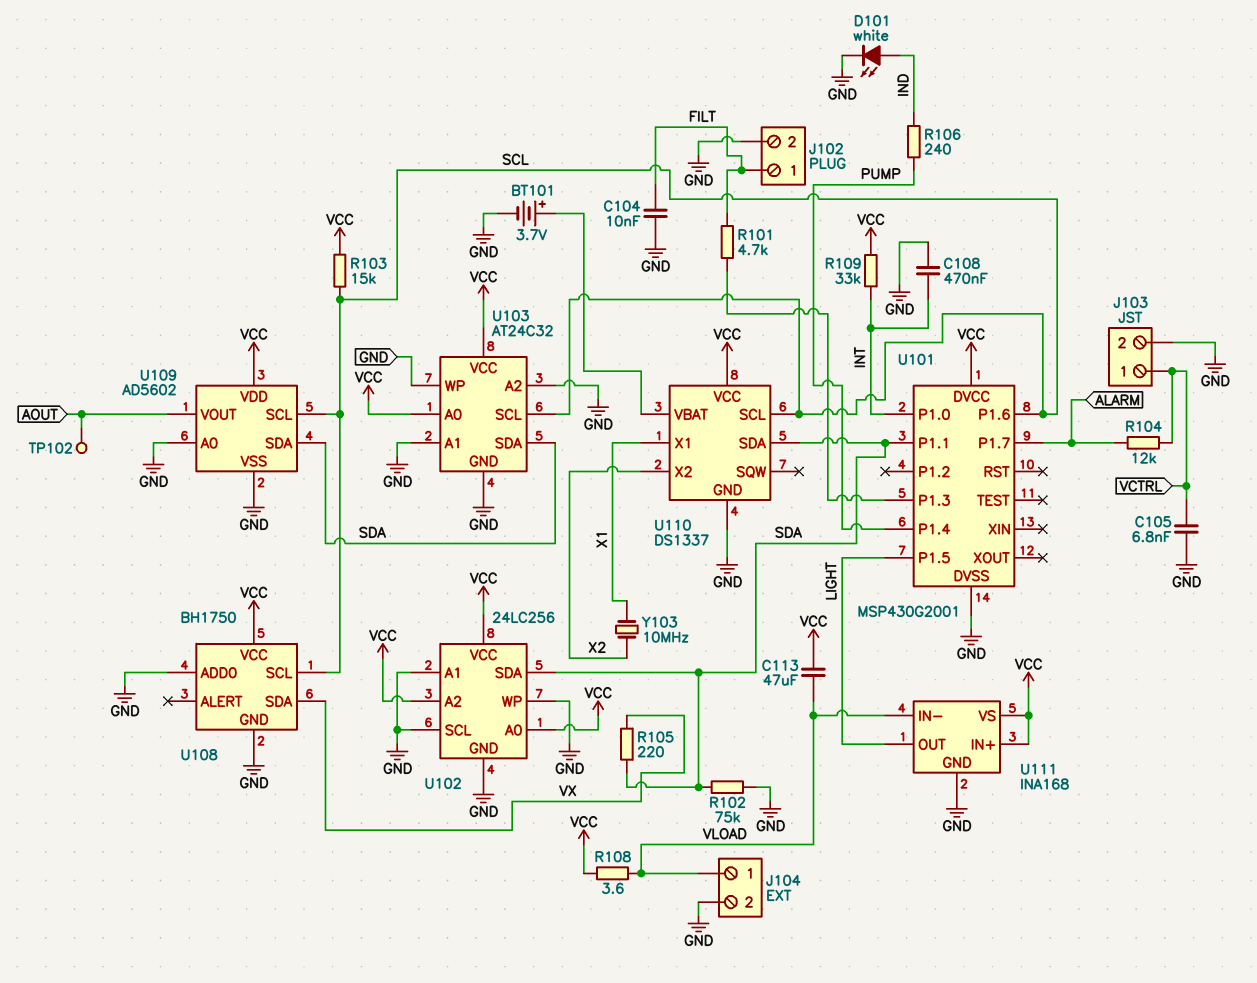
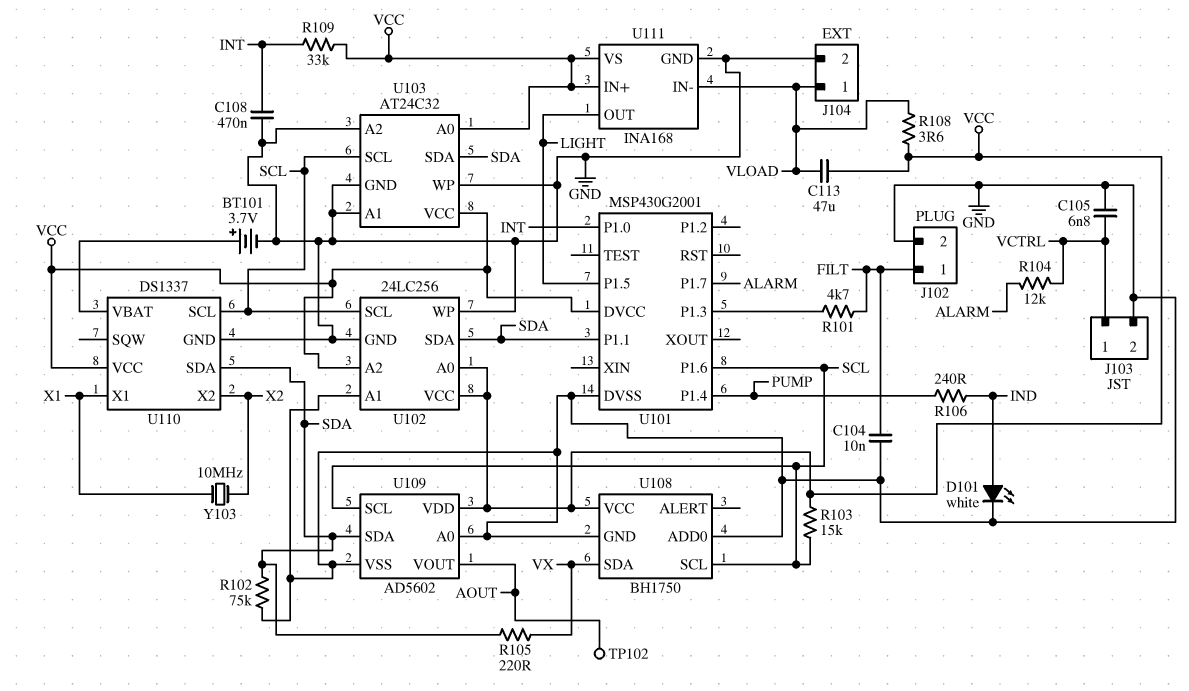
U102 pin SCL: GND -> SCL

